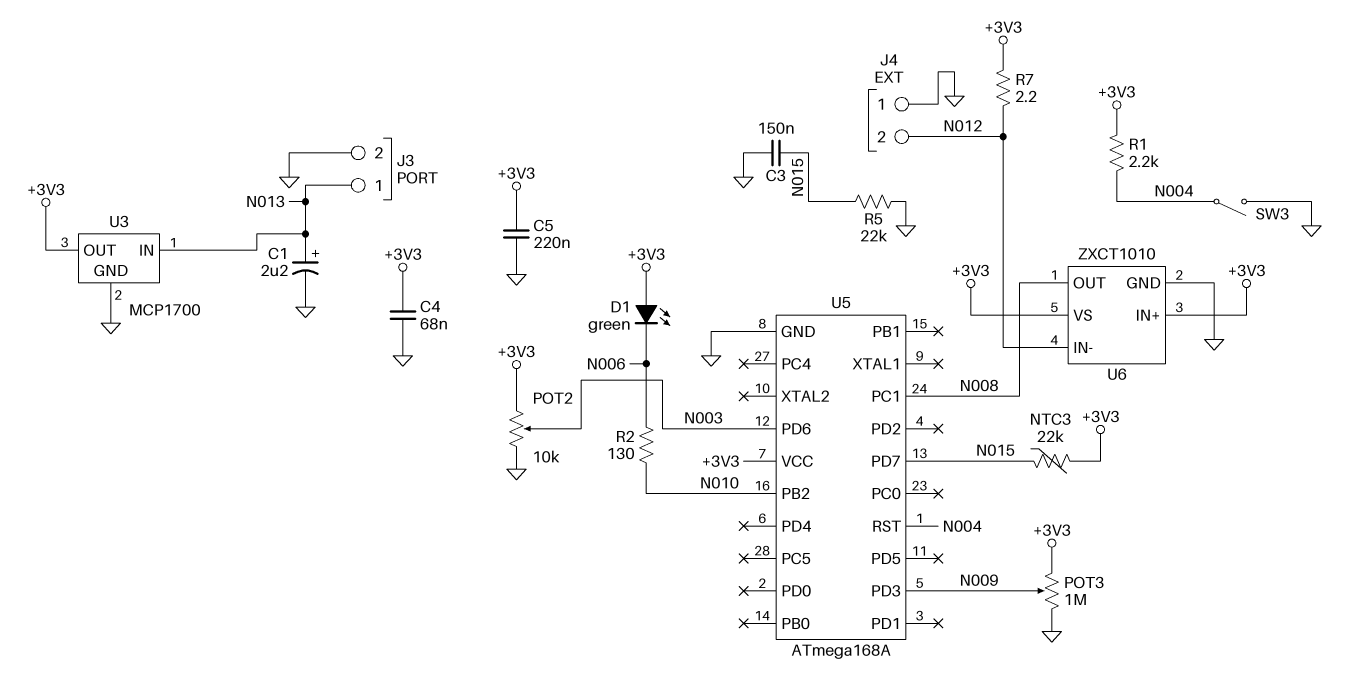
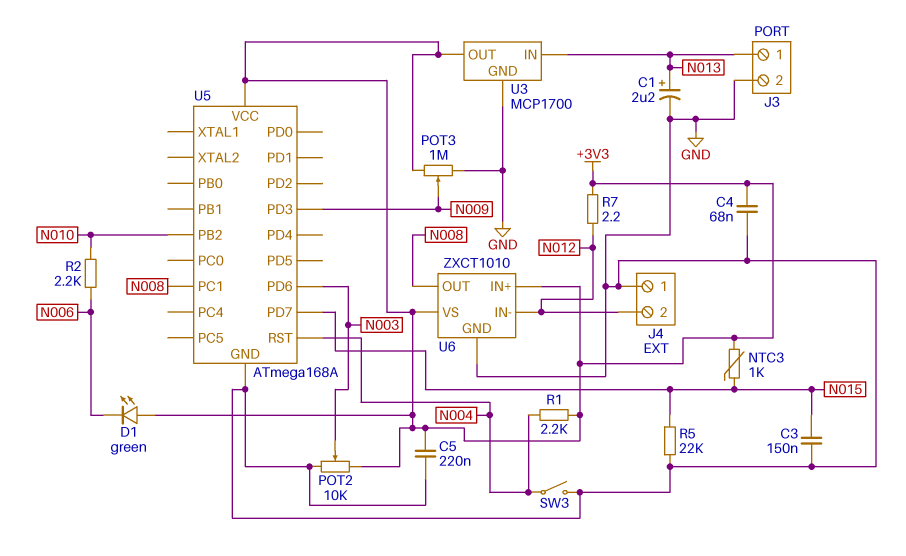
NTC3: 22k (+3V3, N015) -> 1k (+3V3, N015)
R2: 130 (N006, N010) -> 2.2k (N006, N010)

